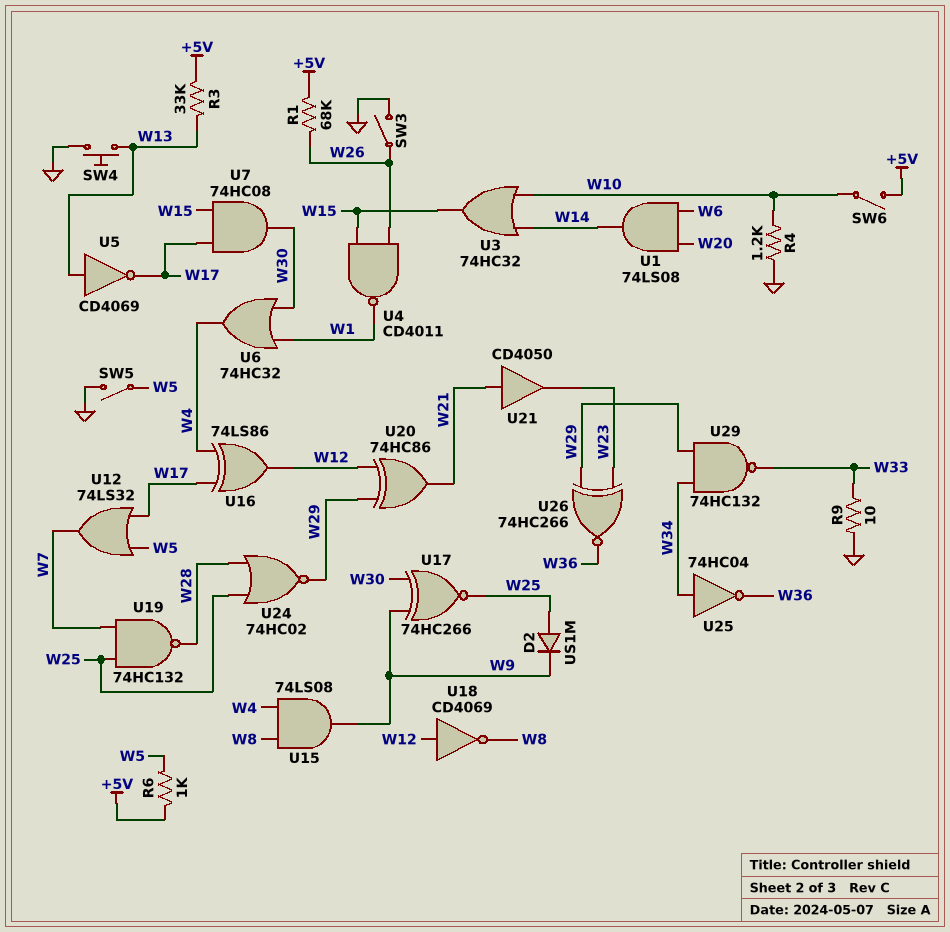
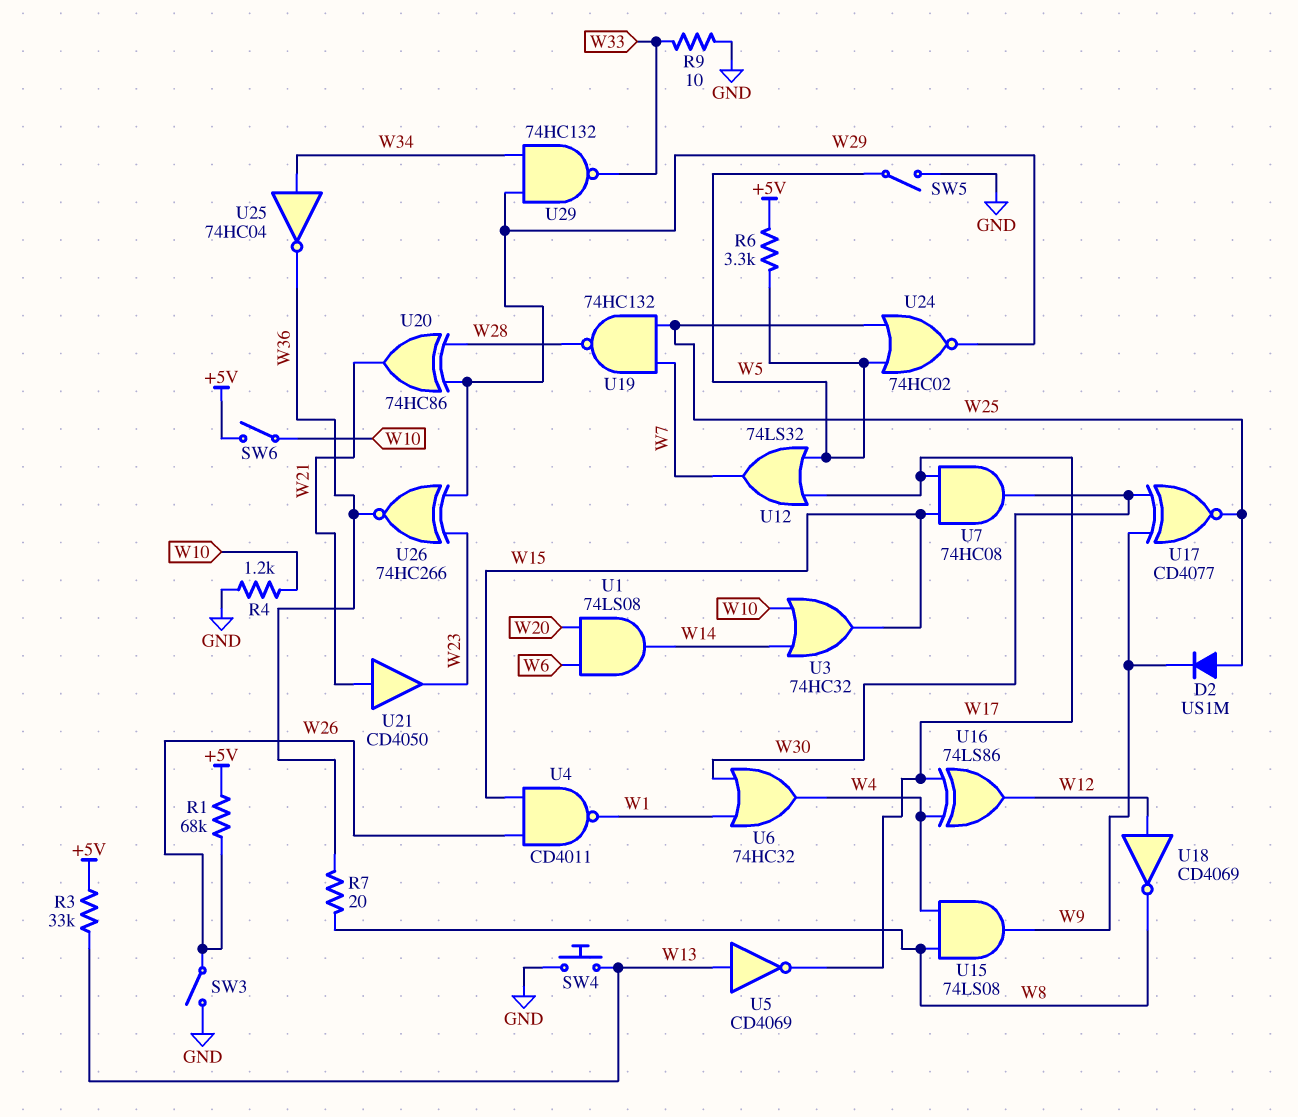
R6: 1k (+5V, W5) -> 3.3k (+5V, W5)
R7: none -> 20 (W8, W36)
U17: XNOR 74HC266 (in W9, in W30, out W25) -> XNOR CD4077 (in W9, in W30, out W25)
U20: XOR 74HC86 (in W12, in W29, out W21) -> XOR 74HC86 (in W28, in W29, out W21)
U24: NOR 74HC02 (in W25, in W28, out W29) -> NOR 74HC02 (in W5, in W25, out W29)

